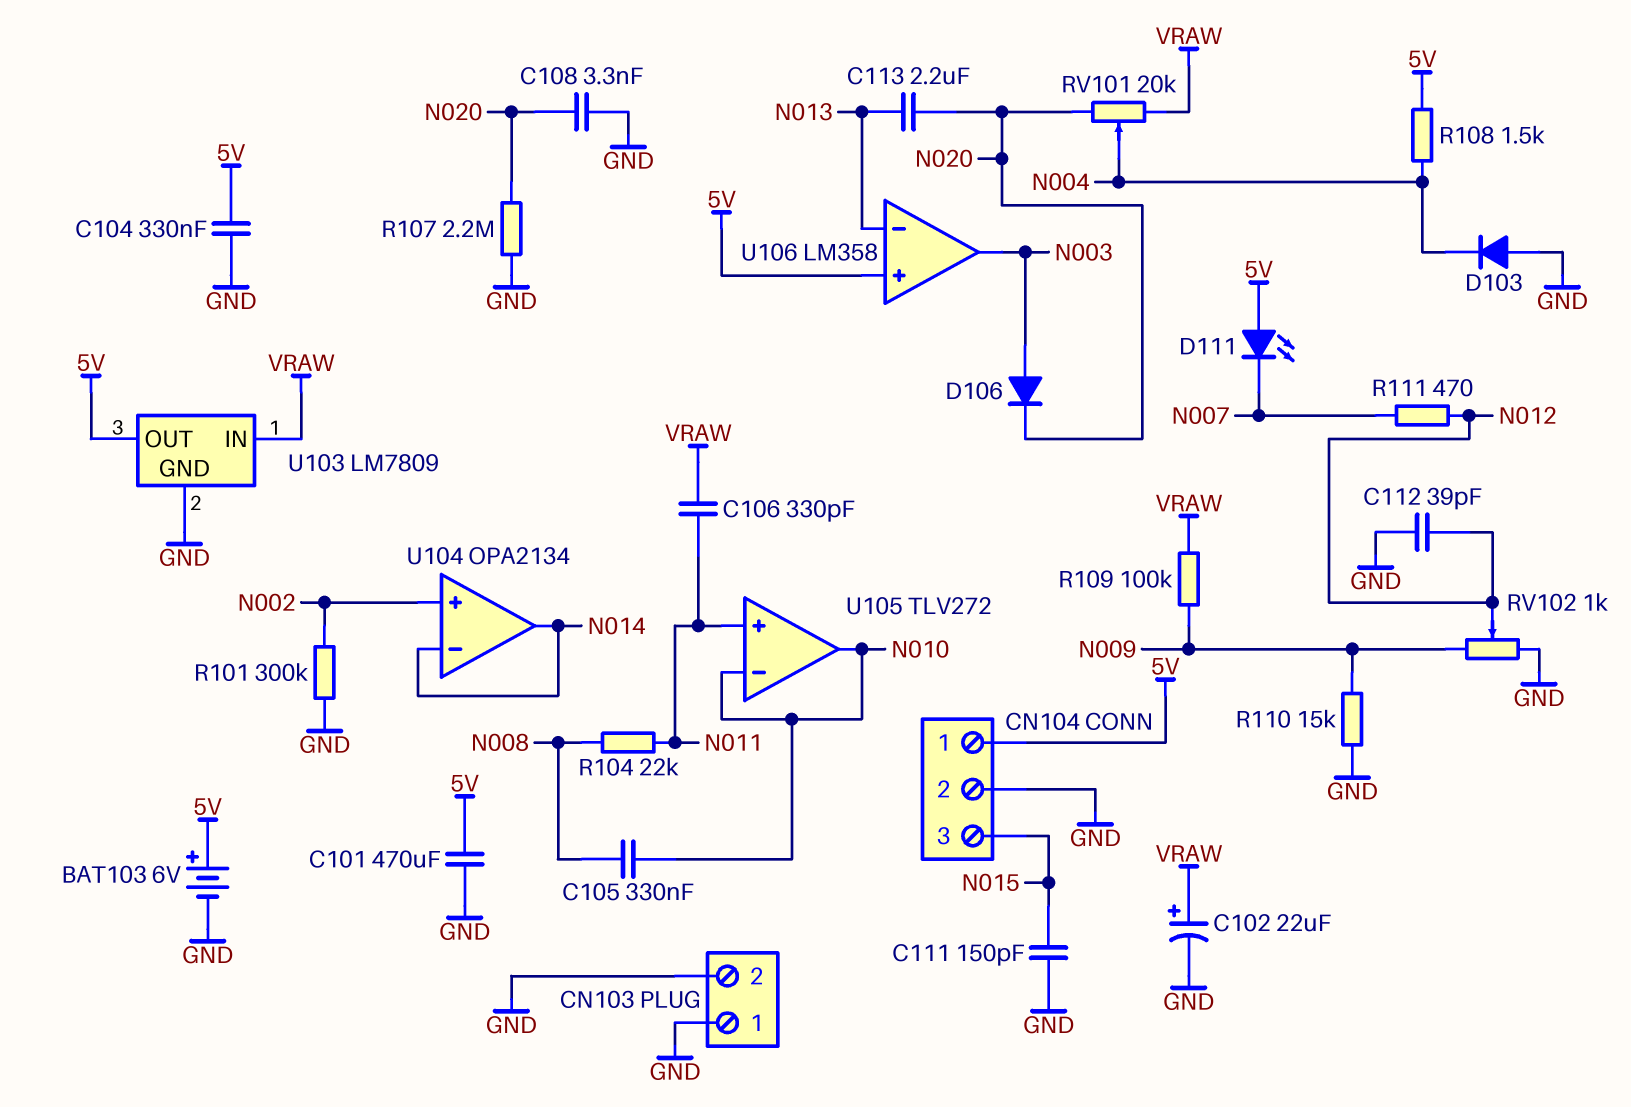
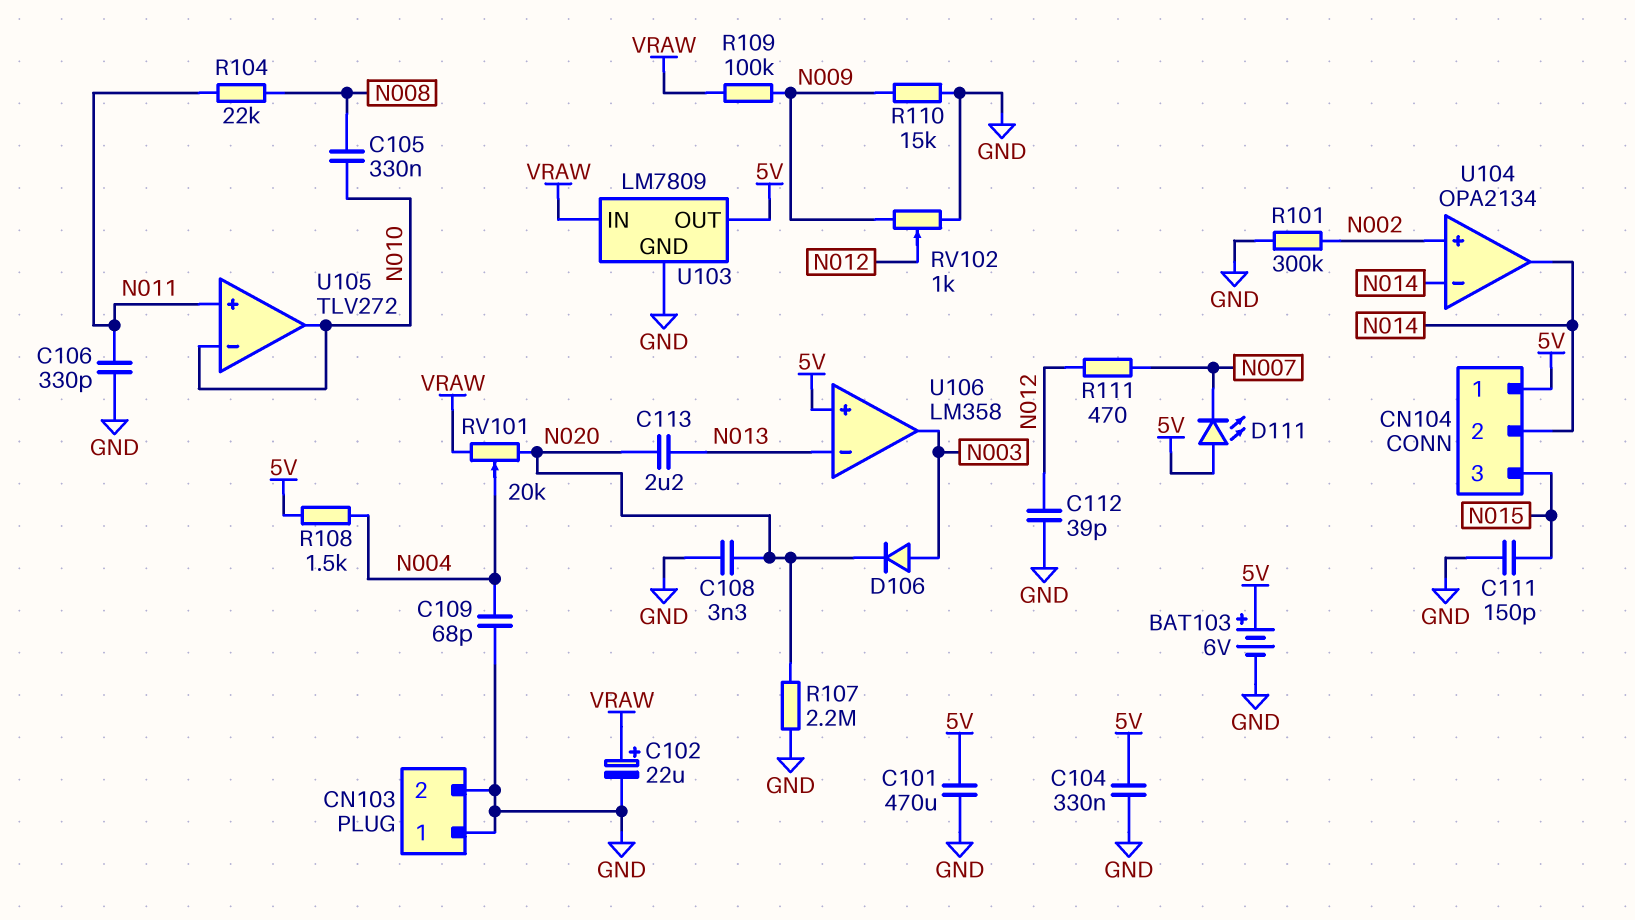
C106: 330pF (N011, VRAW) -> 330pF (GND, N011)
C109: none -> 68pF (GND, N004)
CN104 pin 2: GND -> N014
D103: diode (A GND, K N004) -> none

